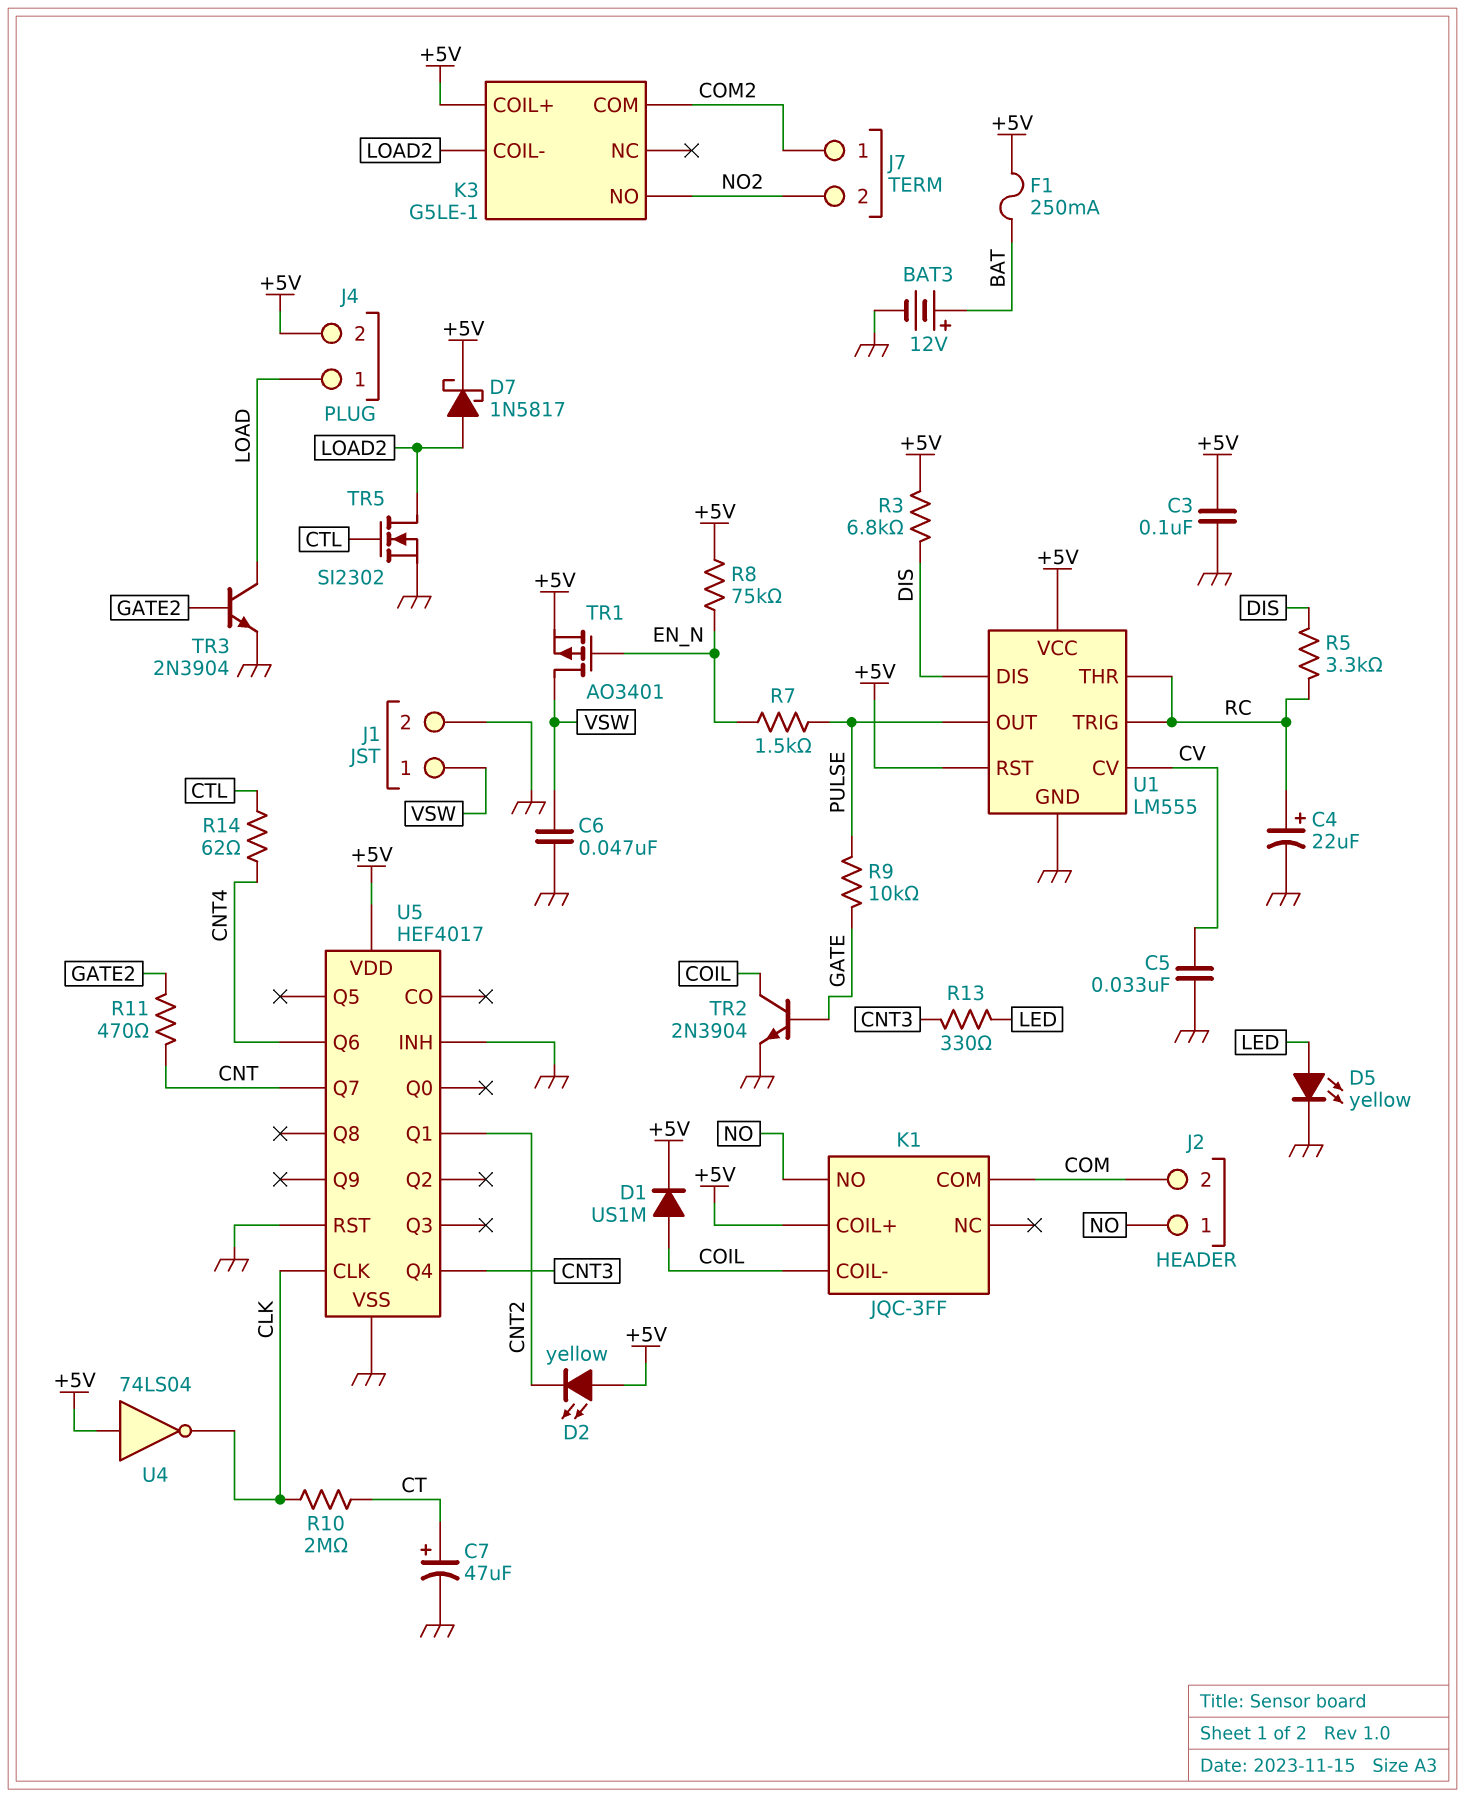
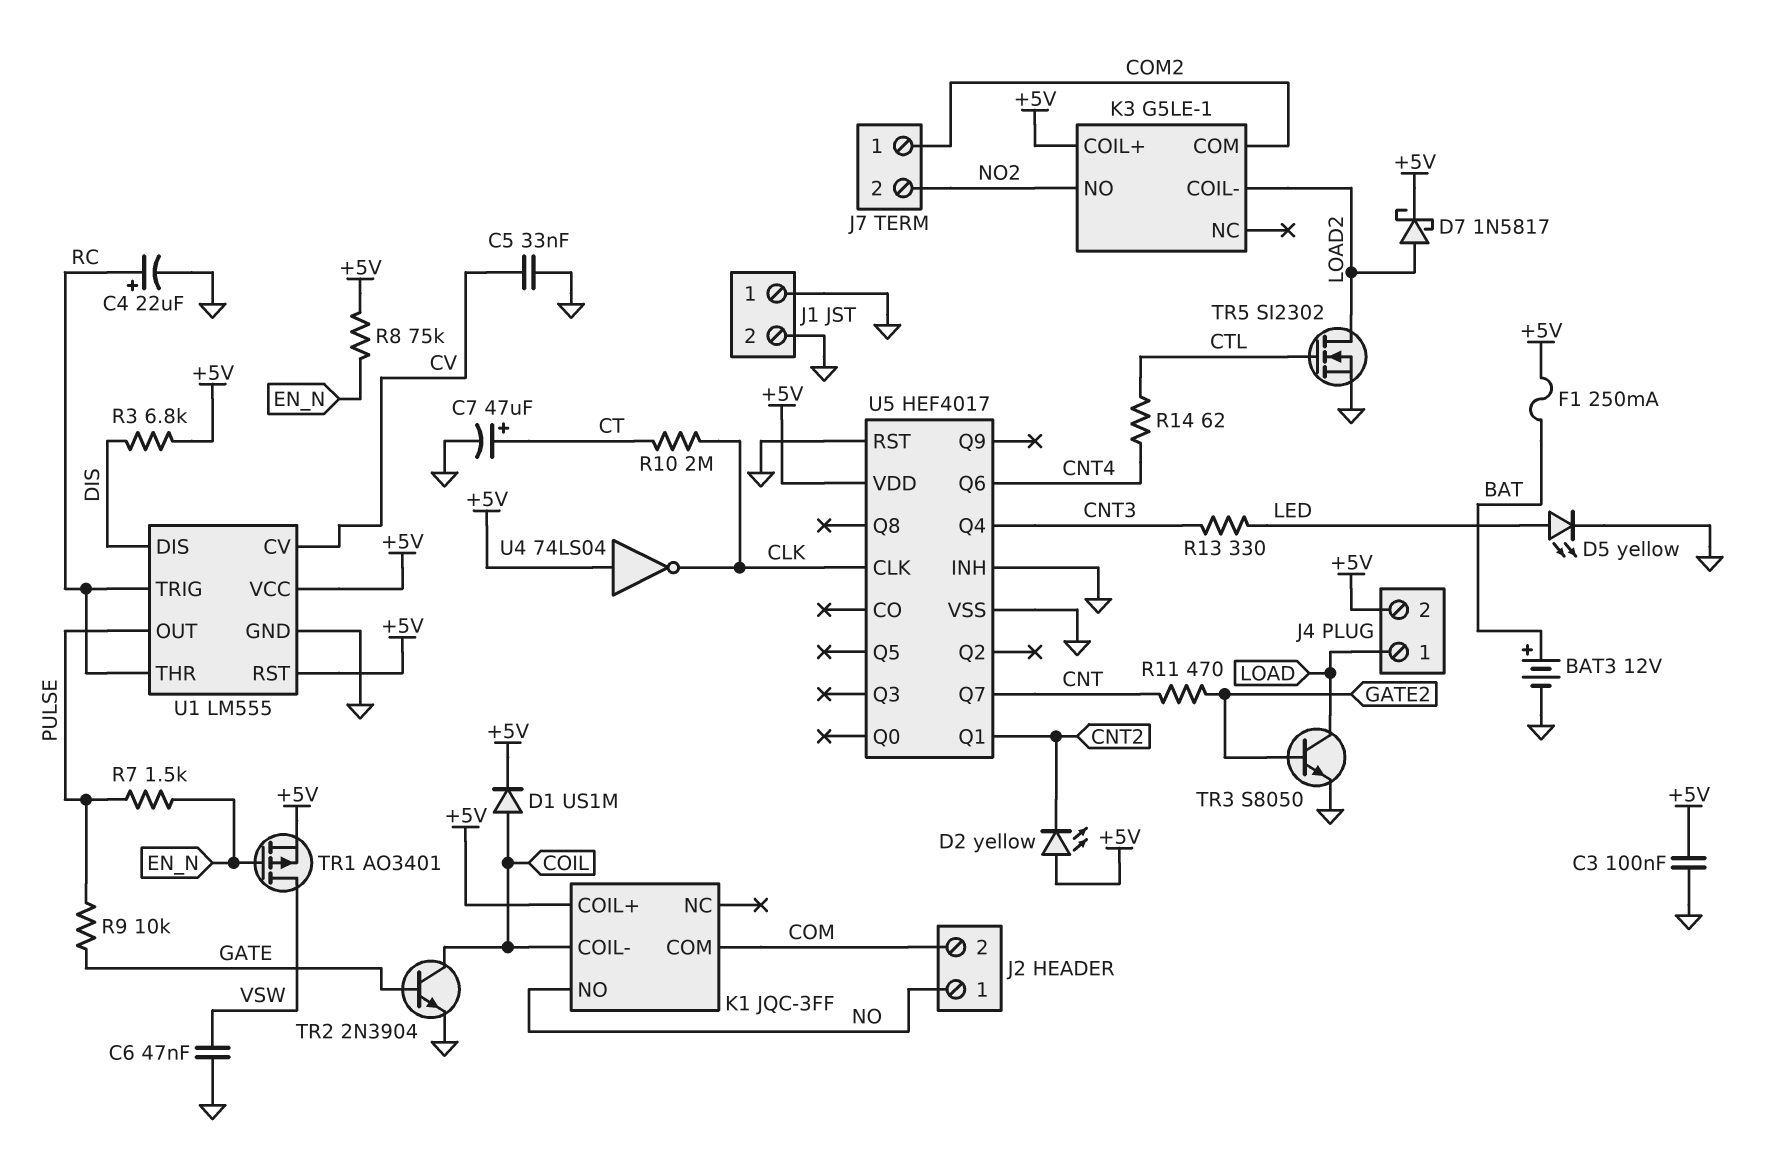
J1 pin 1: VSW -> GND
R5: 3.3k (DIS, RC) -> none
TR3: NPN 2N3904 (B GATE2, C LOAD, E GND) -> NPN S8050 (B GATE2, C LOAD, E GND)

